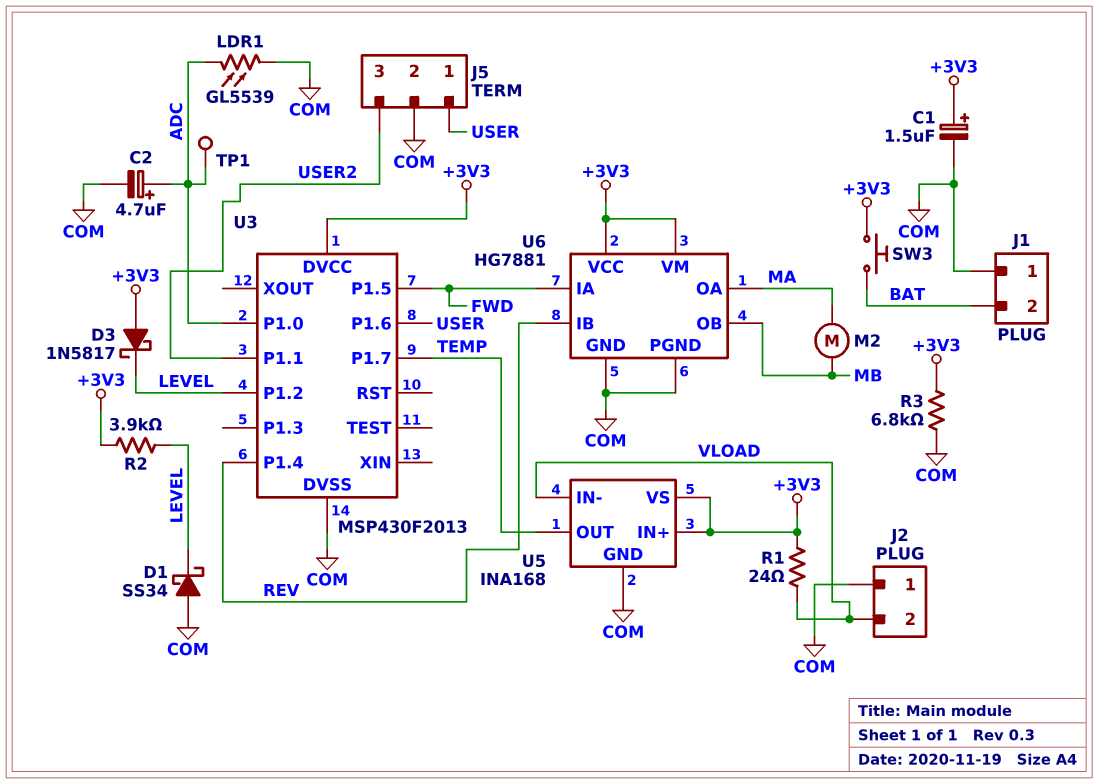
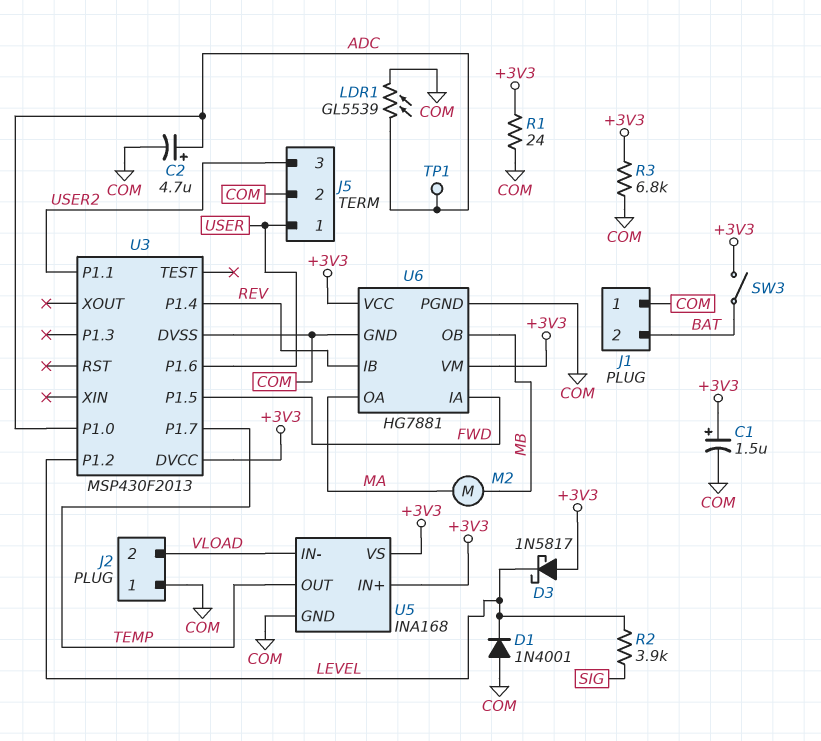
D1: schottky SS34 (A COM, K LEVEL) -> diode 1N4001 (A COM, K LEVEL)
R1: 24 (+3V3, VLOAD) -> 24 (+3V3, COM)
R2: 3.9k (+3V3, LEVEL) -> 3.9k (LEVEL, SIG)
SW3: button (+3V3, BAT) -> switch (+3V3, BAT)

